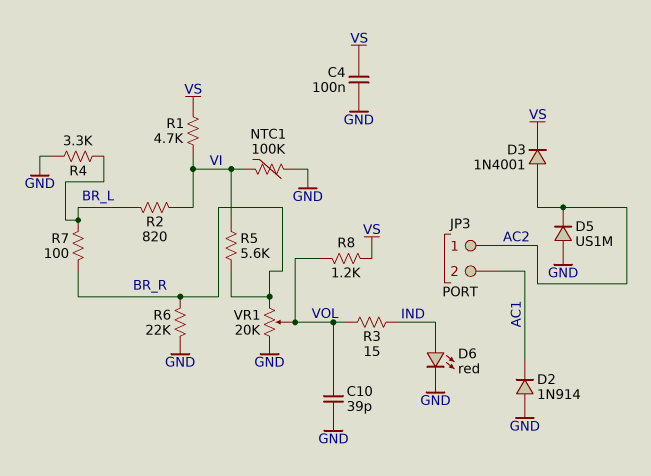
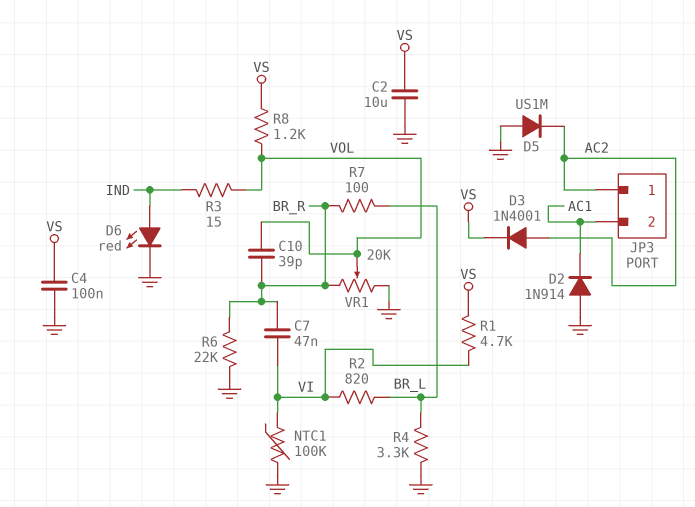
C2: none -> 10uF (GND, VS)
C7: none -> 47nF (BR_R, VI)
C10: 39pF (GND, VOL) -> 39pF (BR_R, VOL)
R5: 5.6k (BR_R, VI) -> none

